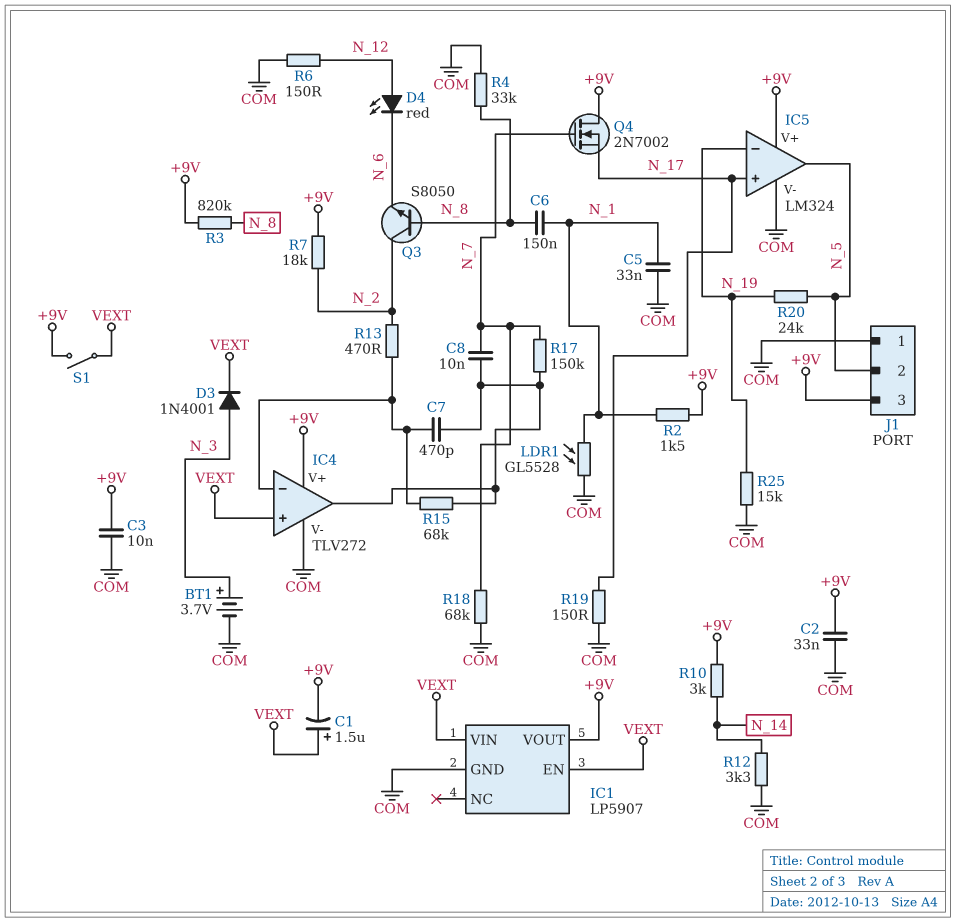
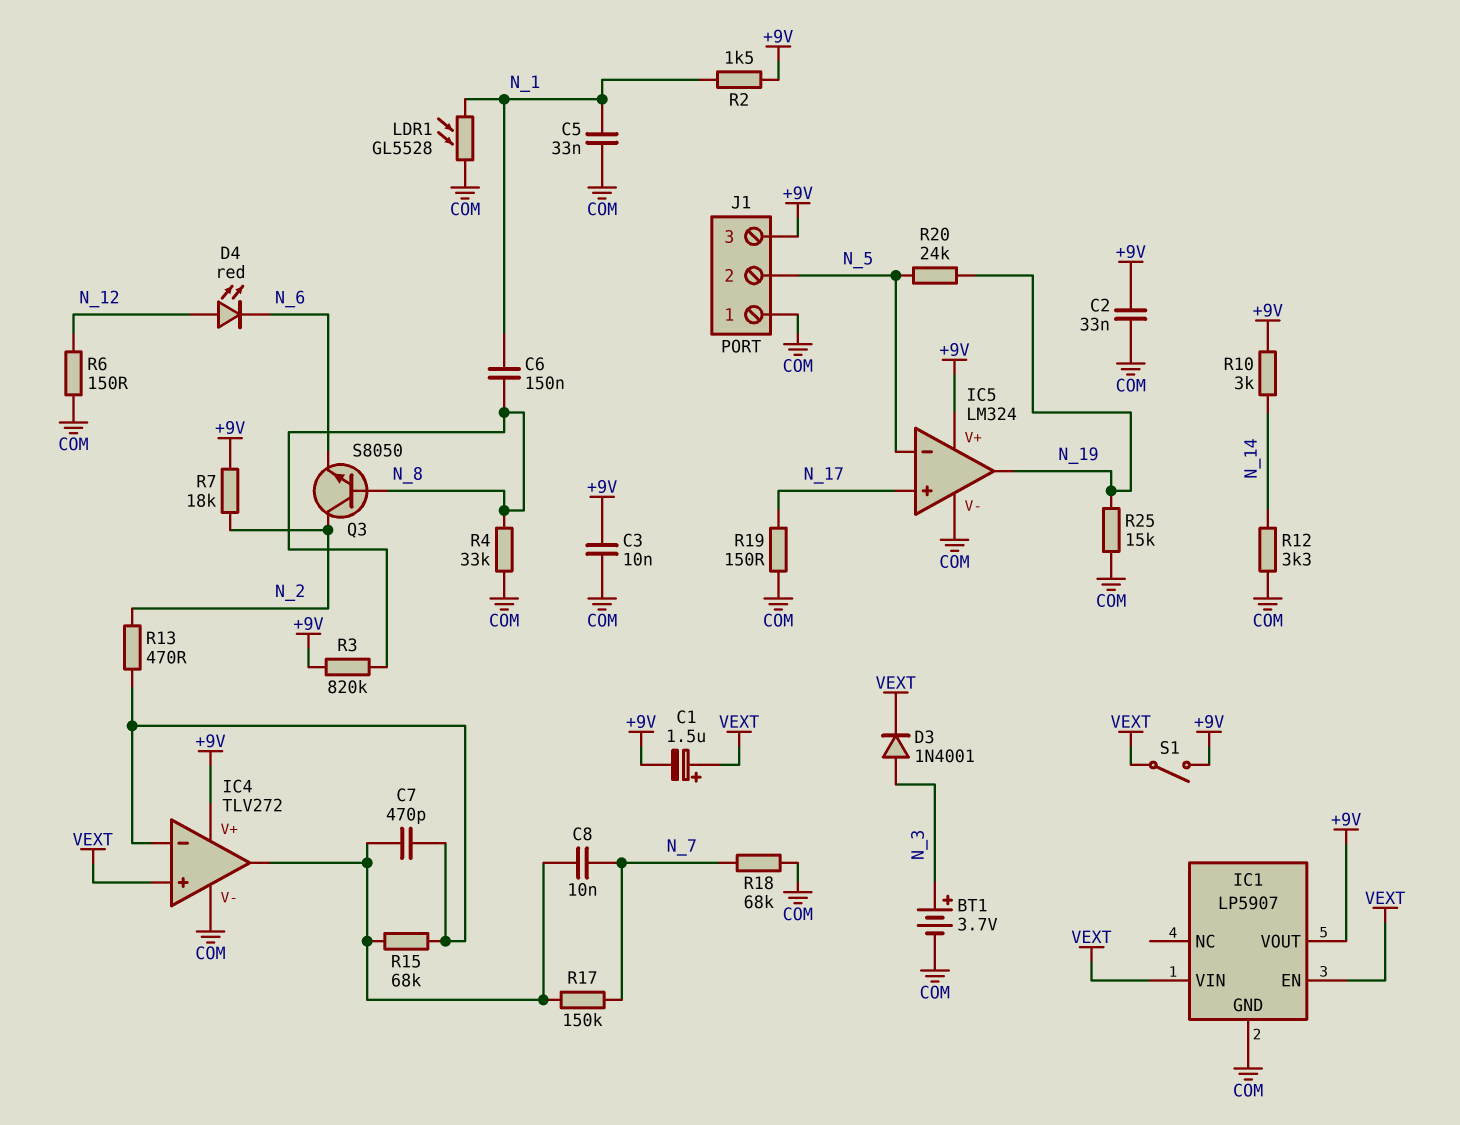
IC5 pin in-: N_19 -> N_5
IC5 pin out: N_5 -> N_19
Q4: NMOS 2N7002 (G N_7, D +9V, S N_17) -> none

